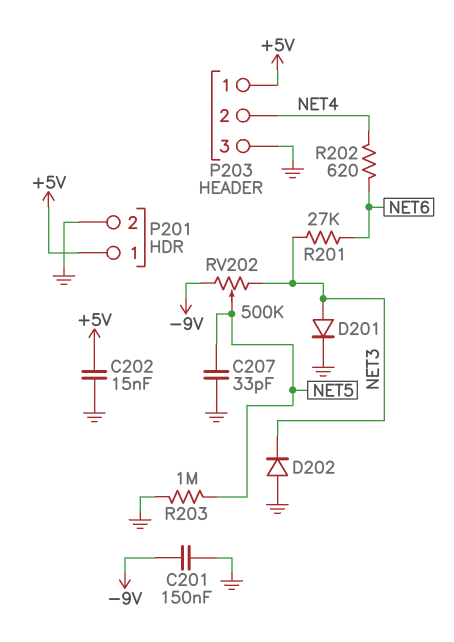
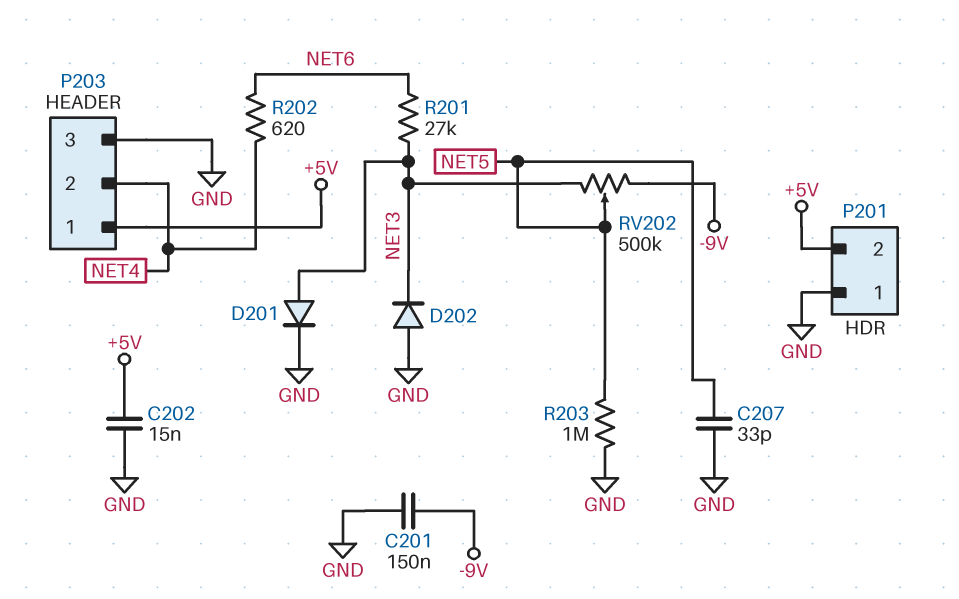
P201 pin 1: +5V -> GND
P201 pin 2: GND -> +5V

